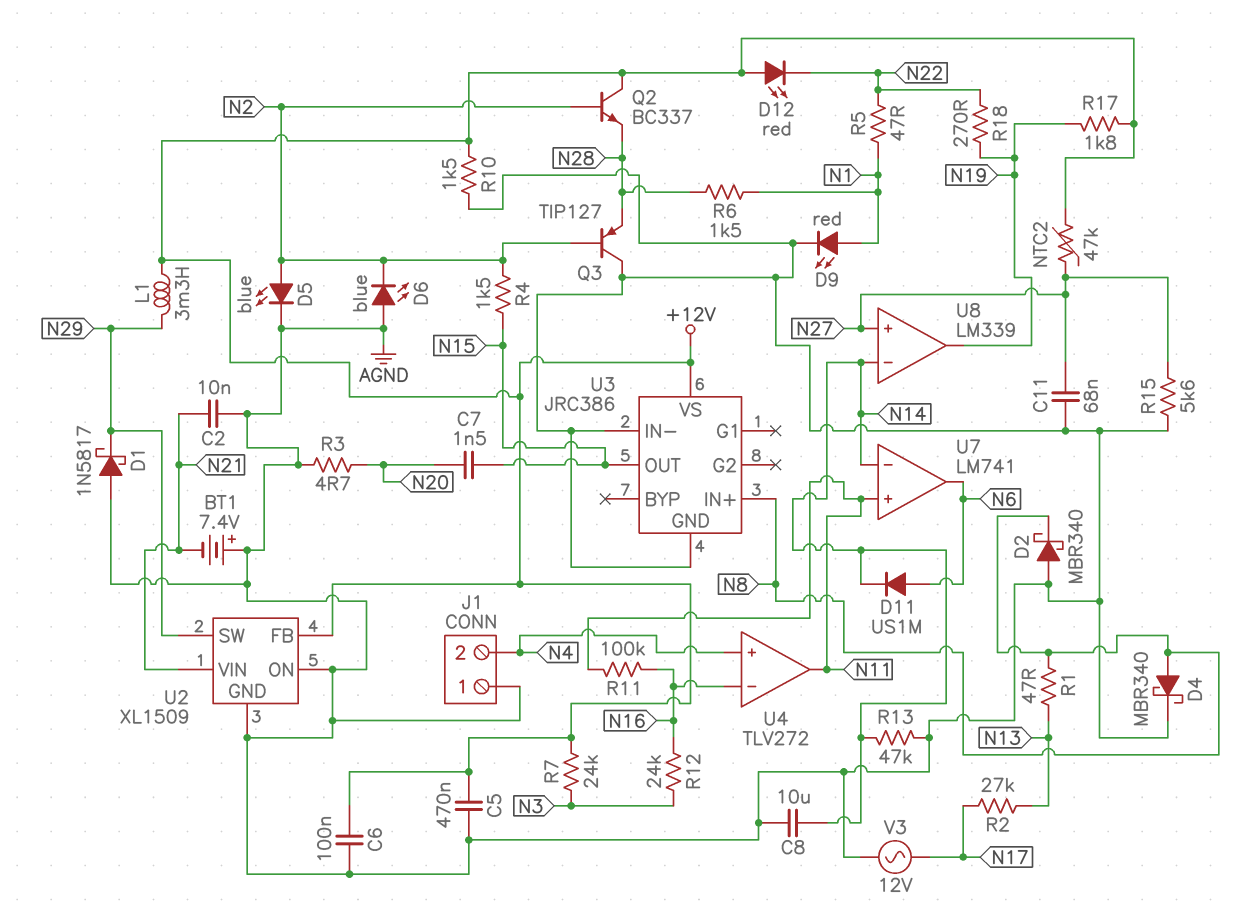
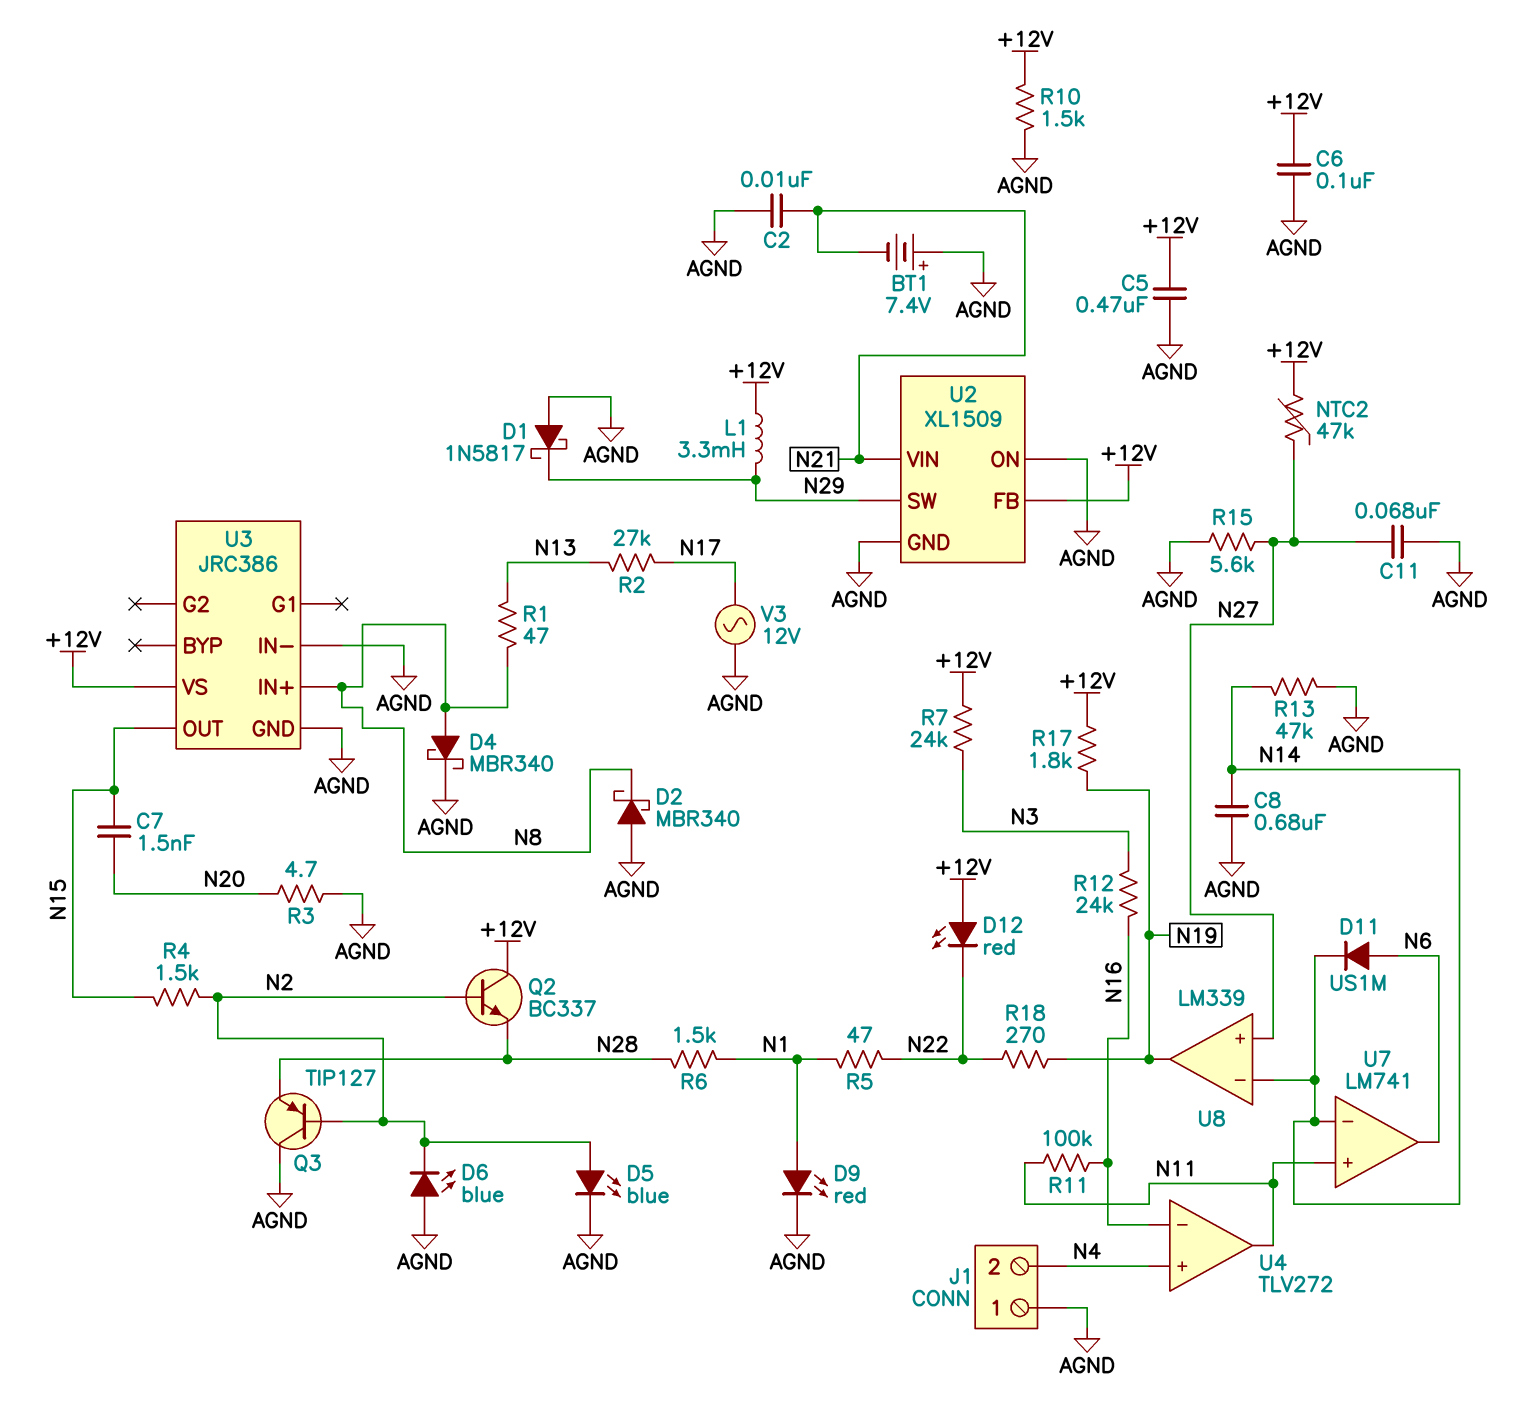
C8: 10uF (AGND, N14) -> 680nF (AGND, N14)

